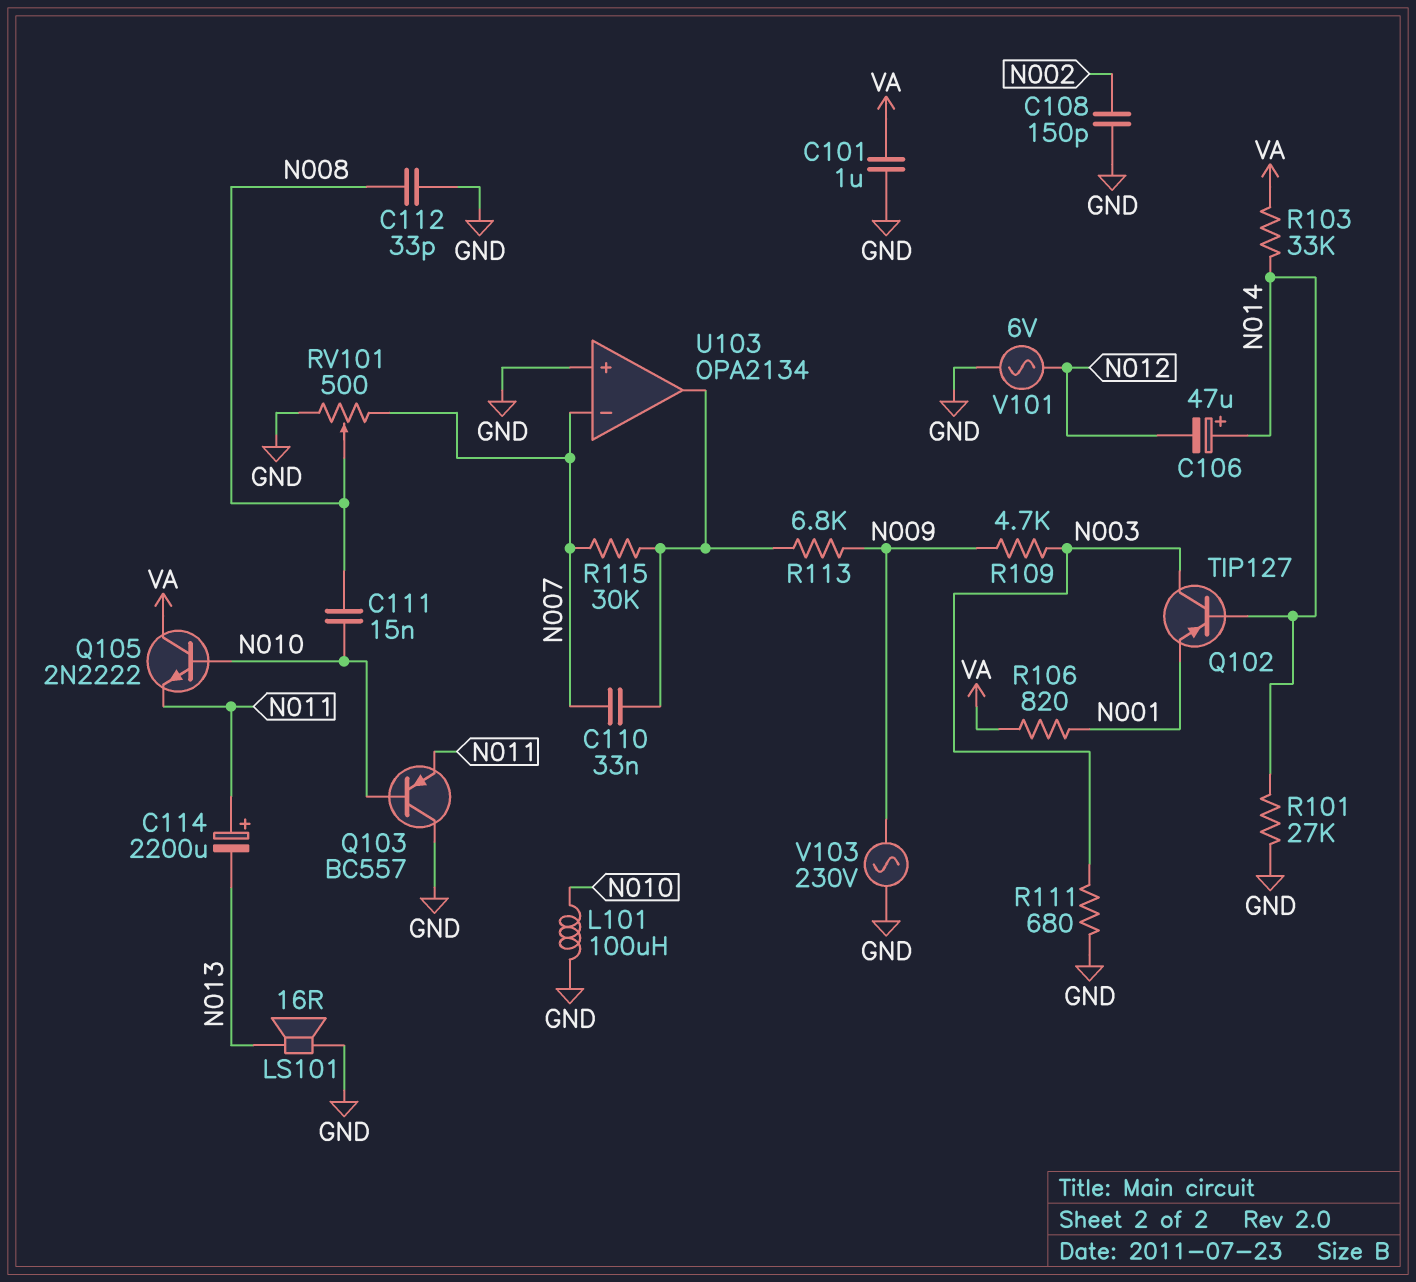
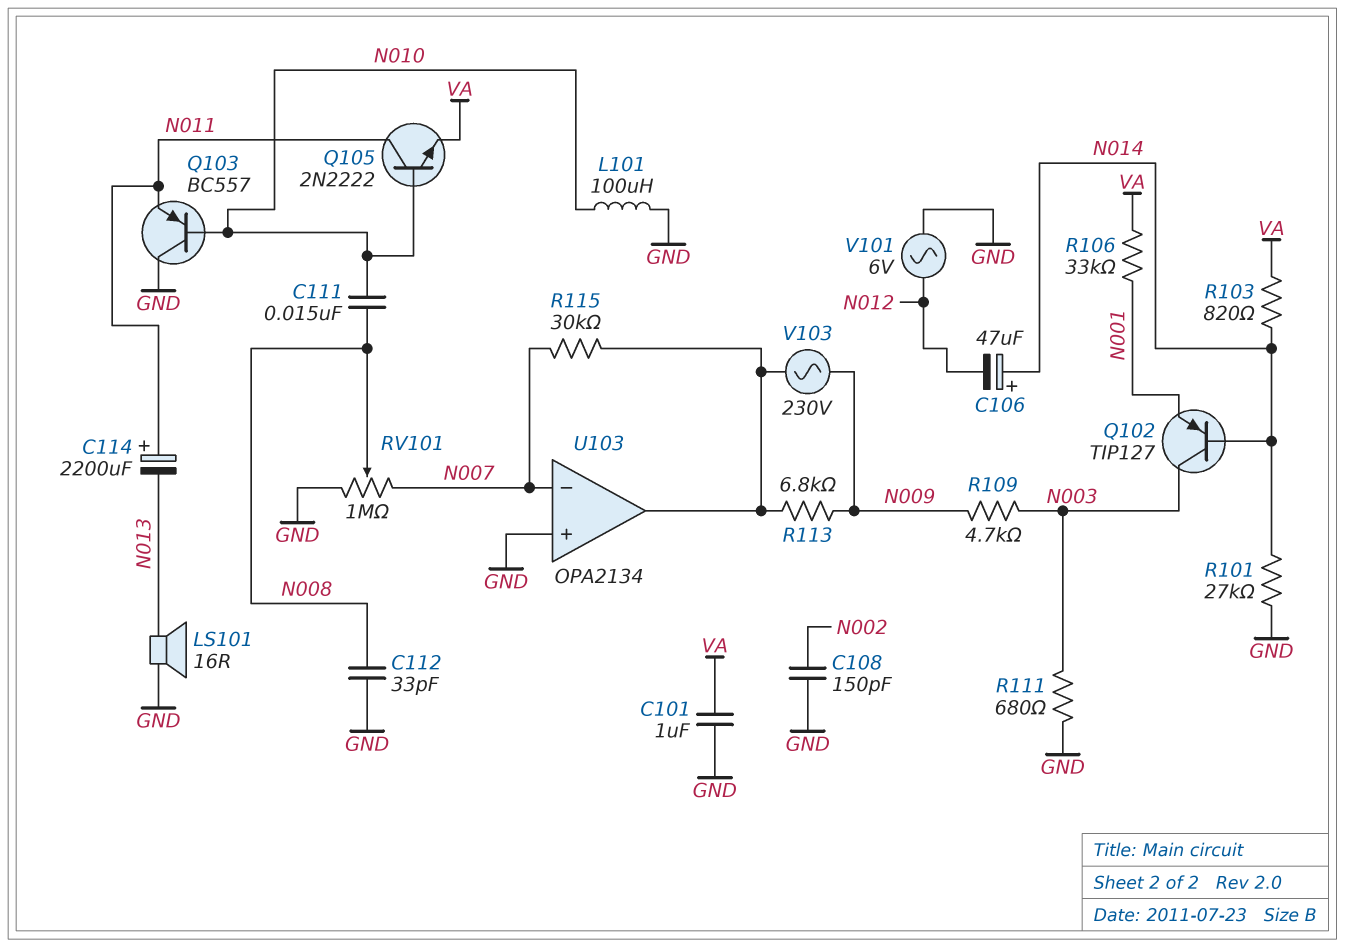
C110: 33nF (N007, U103/out) -> none
Q105: NPN 2N2222 (B N010, C VA, E N011) -> NPN 2N2222 (B N010, C N011, E VA)
R103: 33k (N014, VA) -> 820 (N014, VA)
R106: 820 (N001, VA) -> 33k (N001, VA)
RV101: 500 (GND, N007, wiper N008) -> 1M (GND, N007, wiper N008)
V103: AC 230V (GND, N009) -> AC 230V (N009, U103/out)

